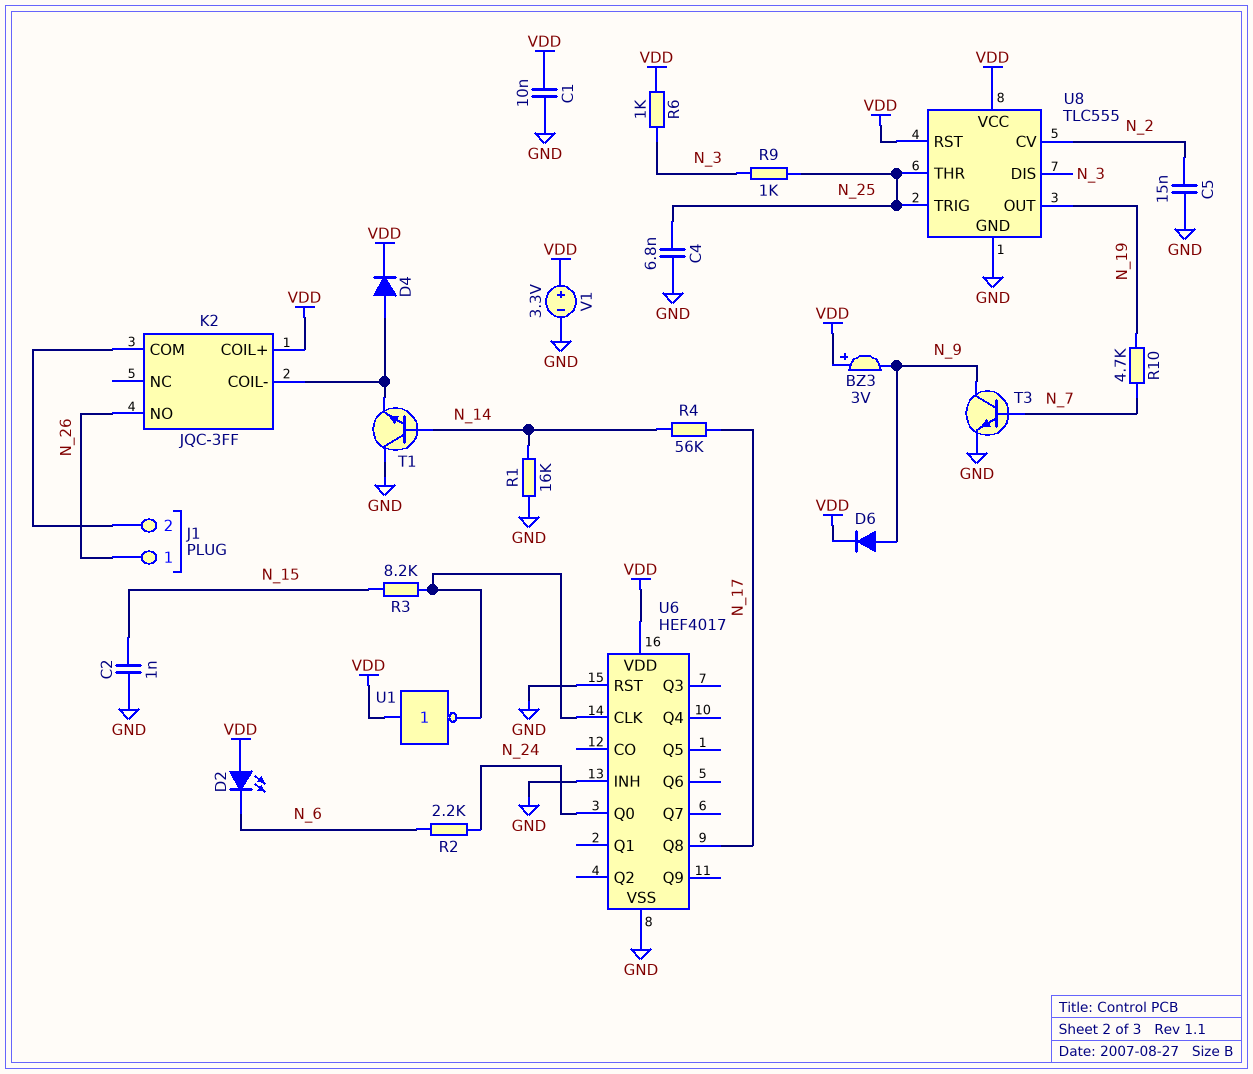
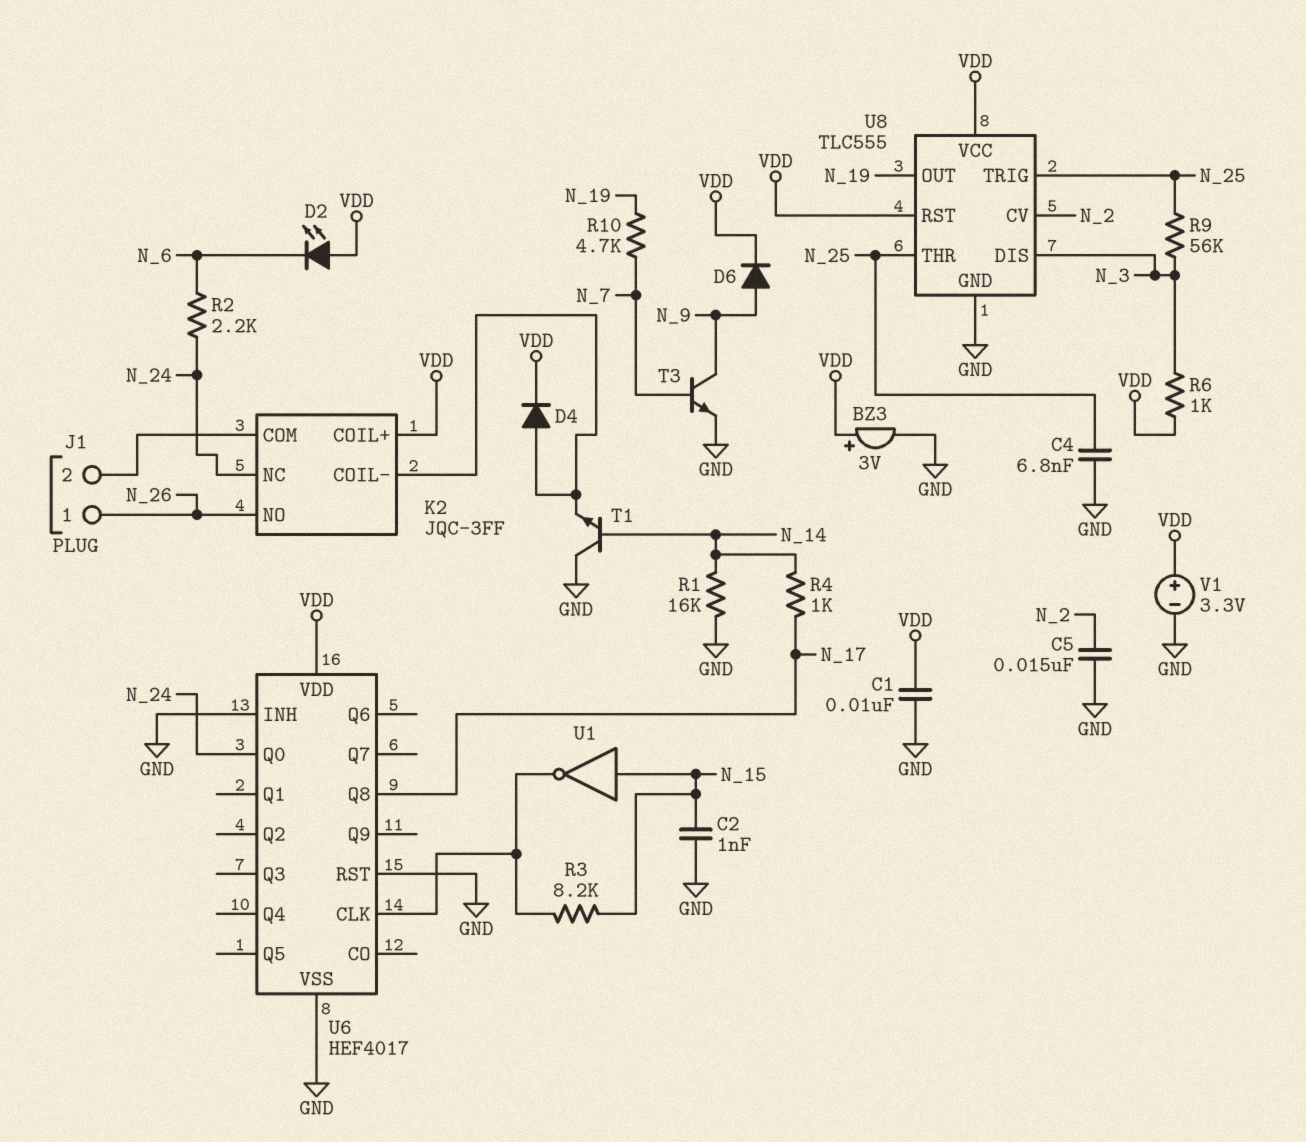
BZ3: buzzer 3V (plus VDD, minus N_9) -> buzzer 3V (plus VDD, minus GND)
K2 pin NC: none -> N_24
R4: 56k (N_14, N_17) -> 1k (N_14, N_17)
R9: 1k (N_3, N_25) -> 56k (N_3, N_25)
U1: NOT (in VDD, out U6/CLK) -> NOT (in N_15, out U6/CLK)

